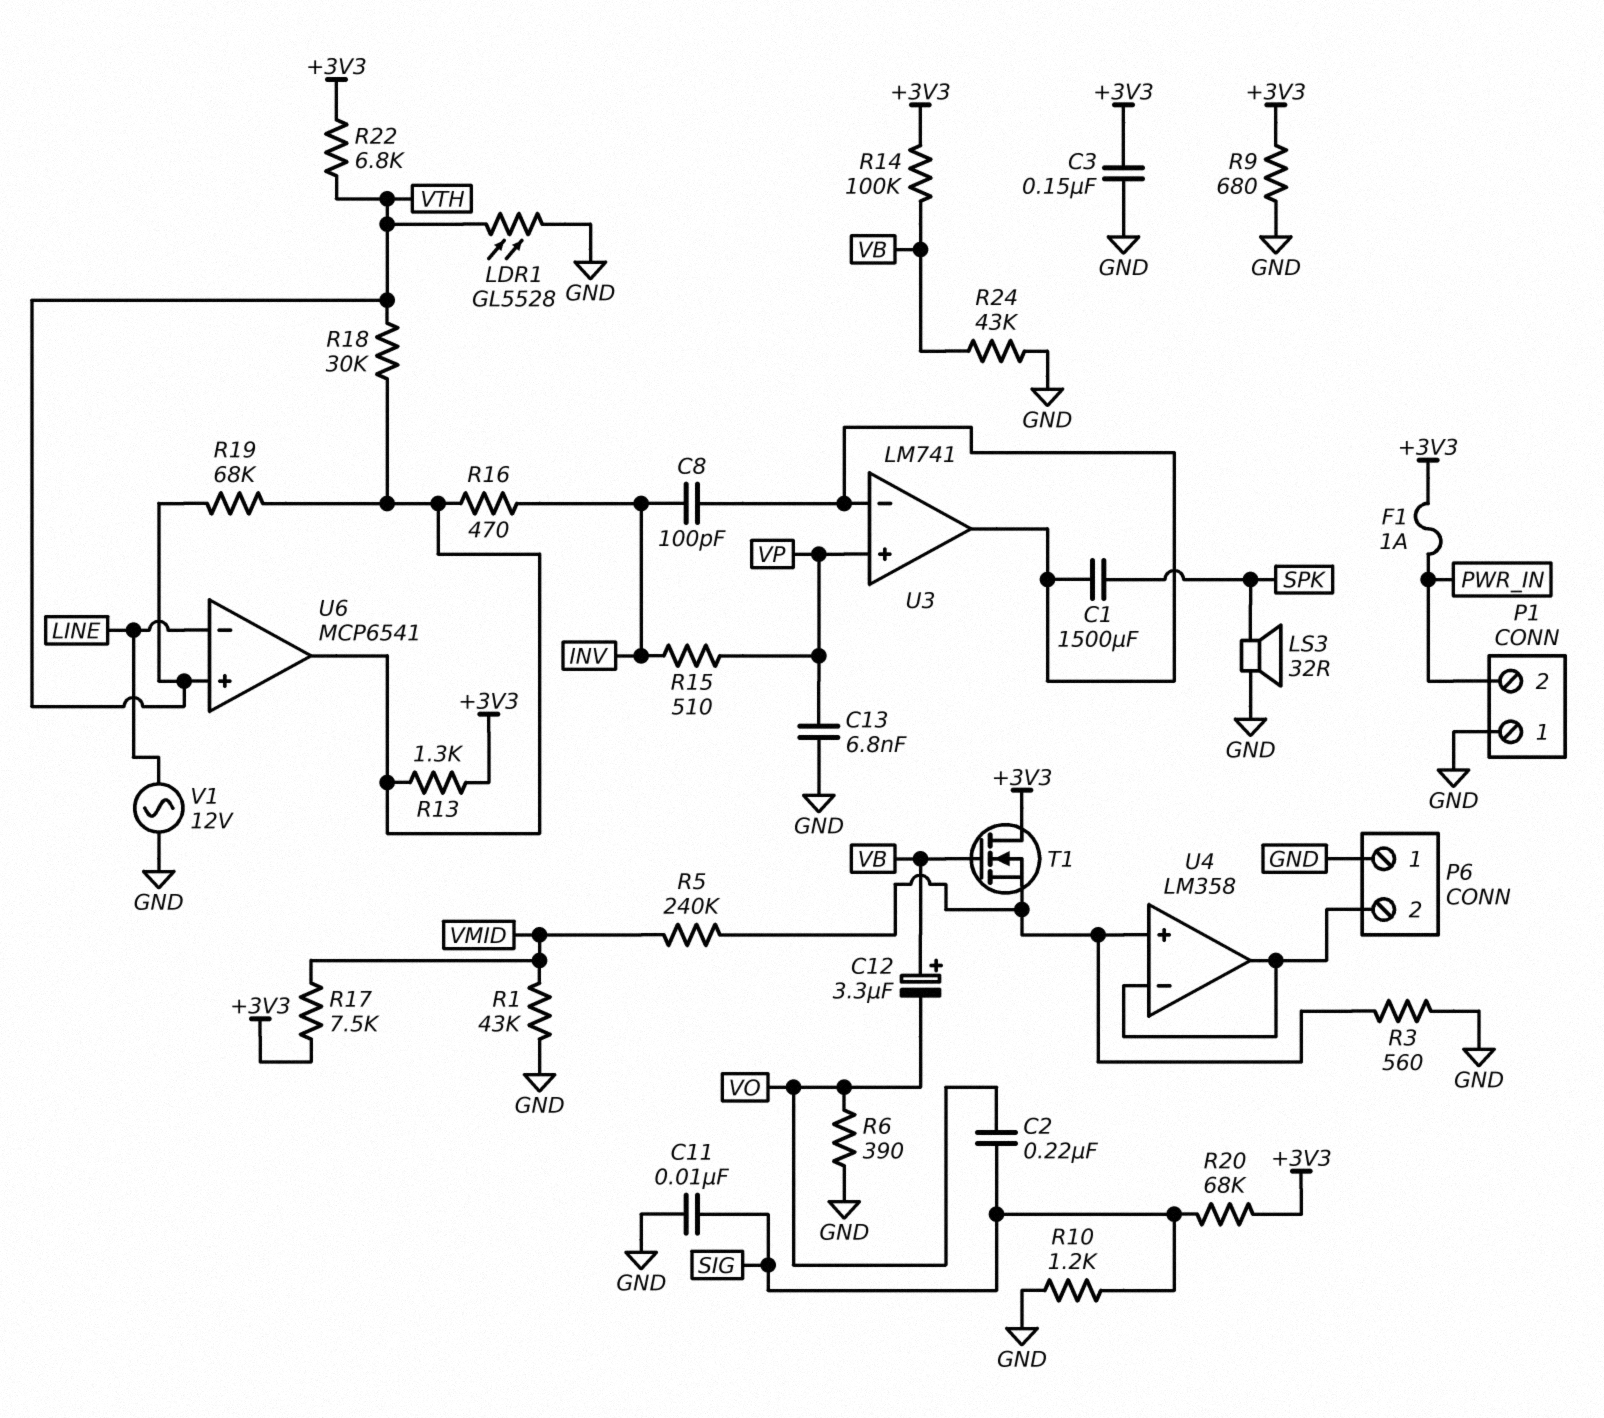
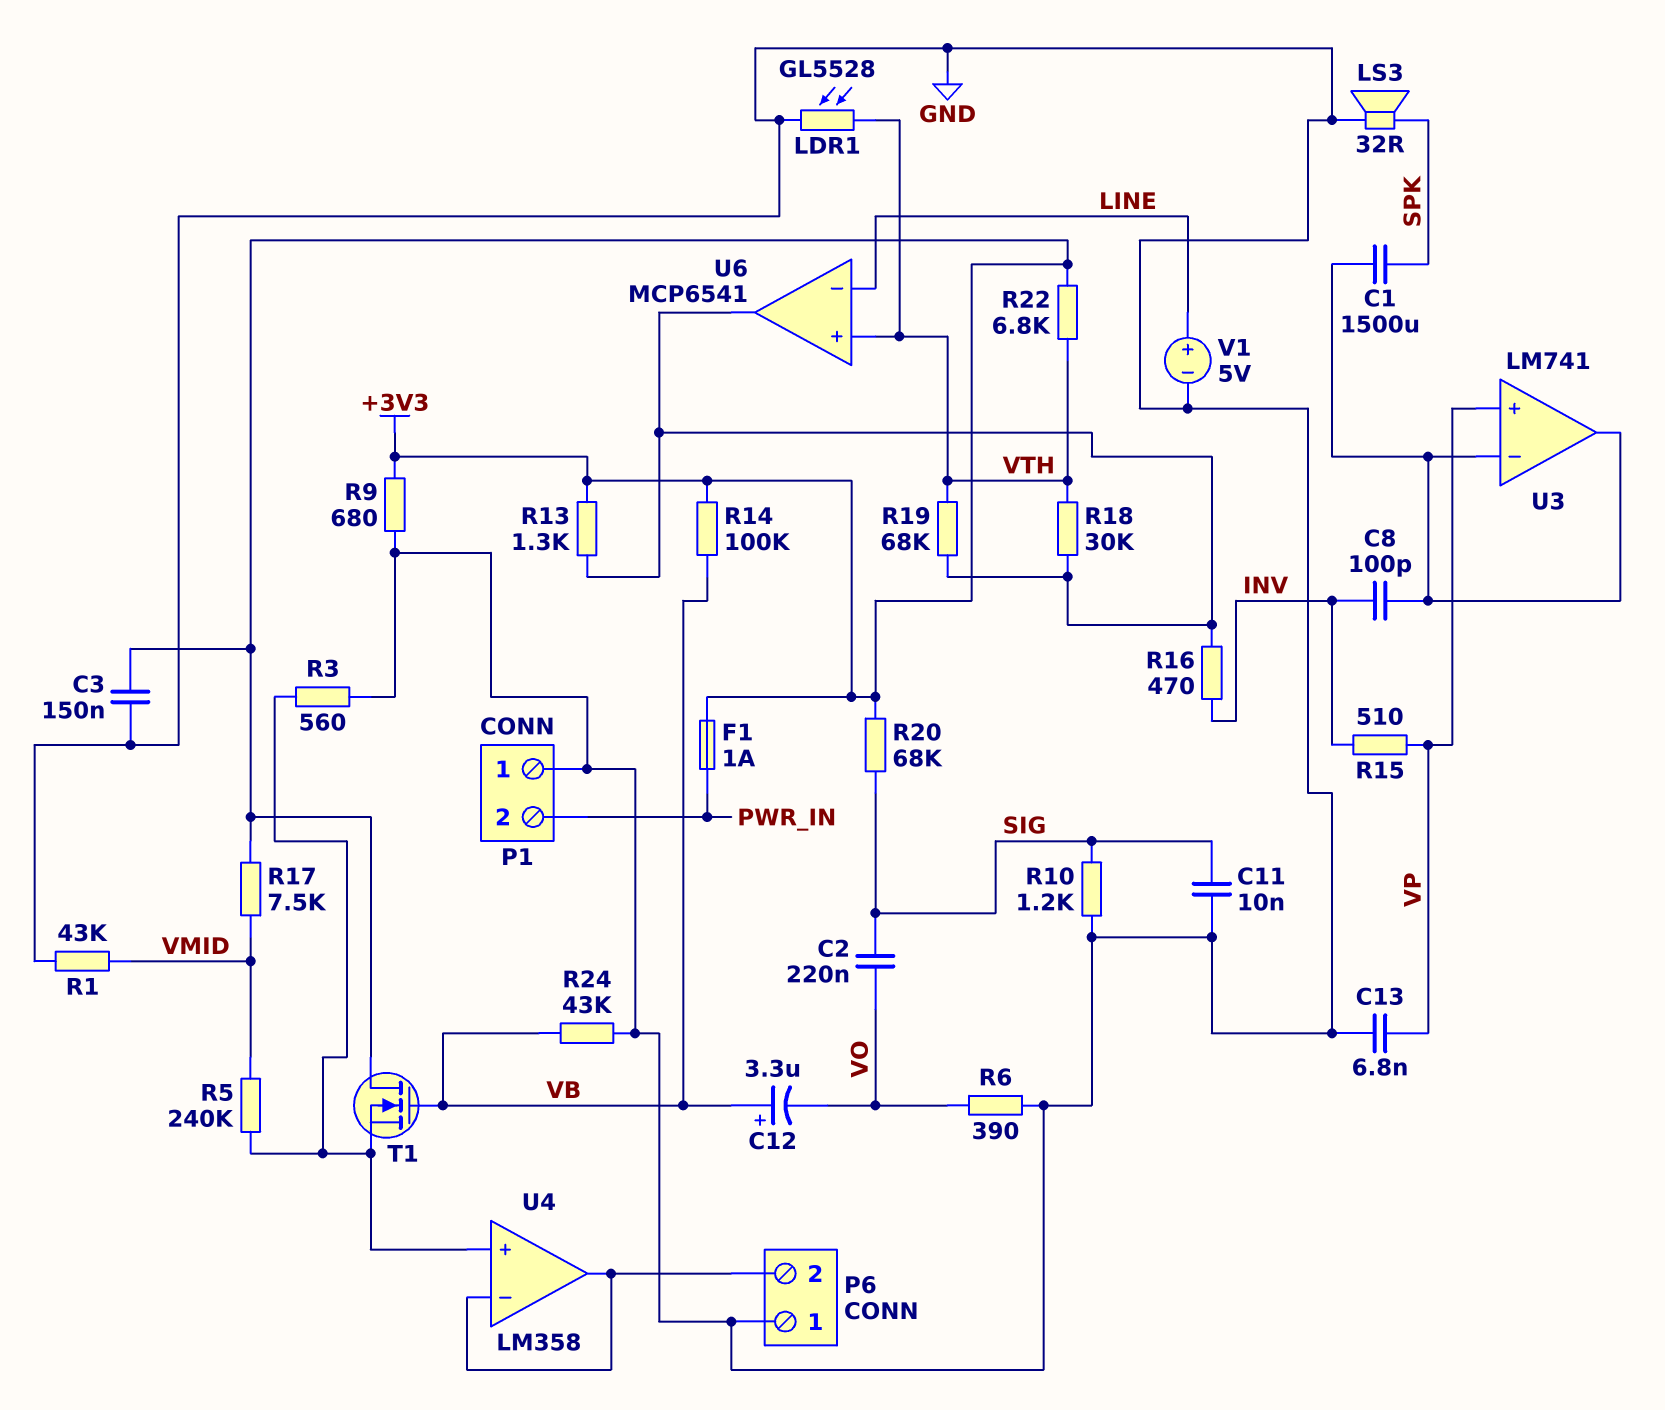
V1: AC 12V (GND, LINE) -> 5V (plus LINE, minus GND)

